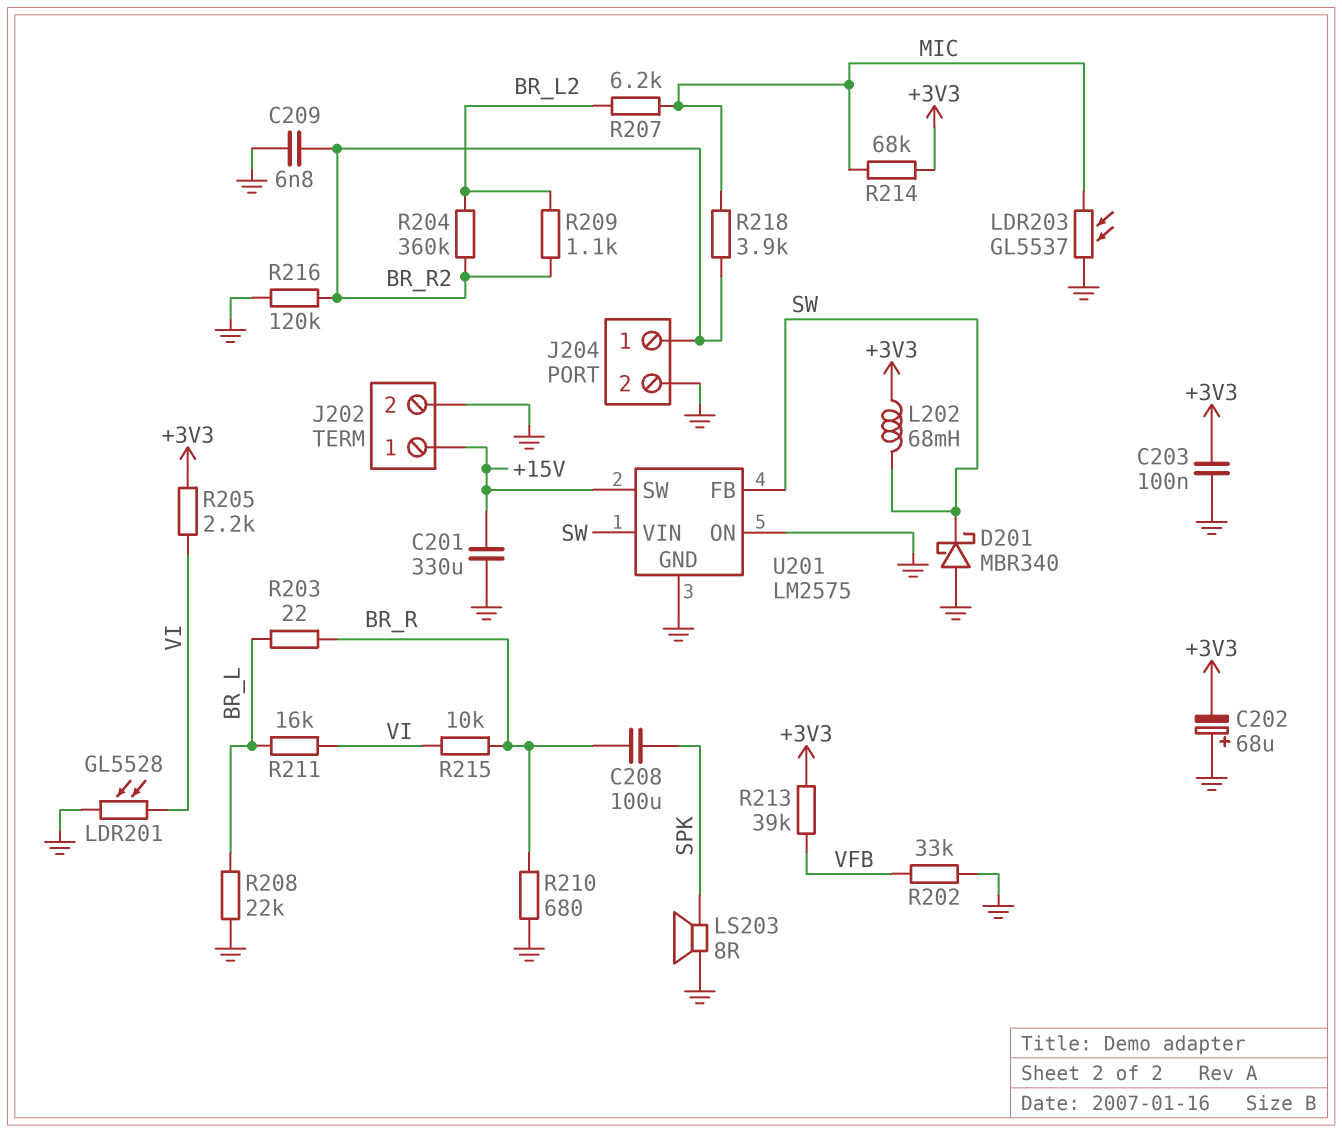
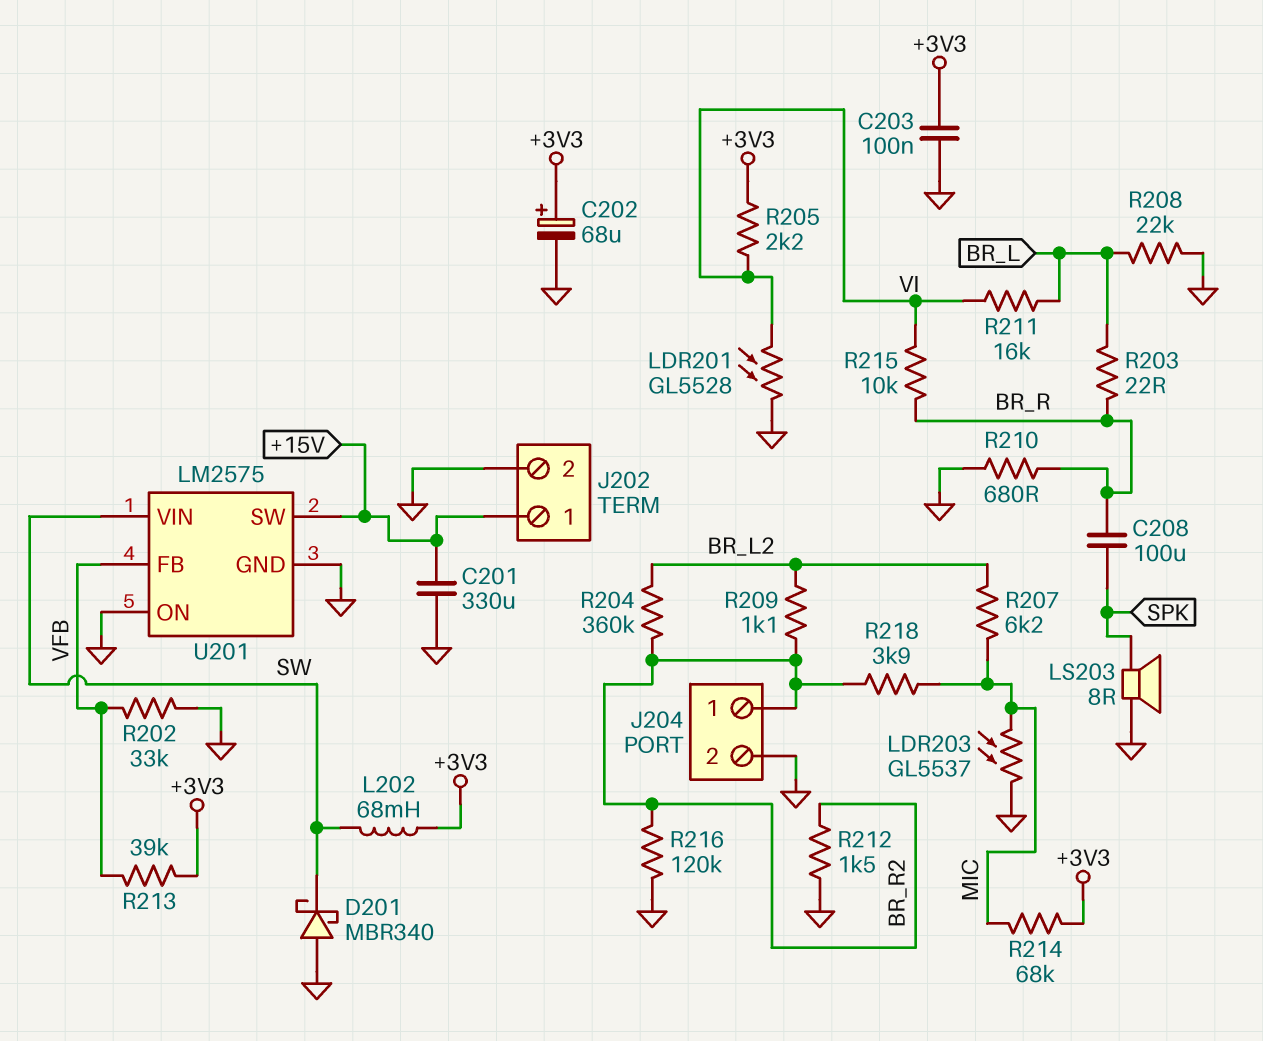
C202: 68uF (plus GND, minus +3V3) -> 68uF (plus +3V3, minus GND)
C209: 6.8nF (BR_R2, GND) -> none
R212: none -> 1.5k (BR_R2, GND)
U201 pin FB: SW -> VFB

